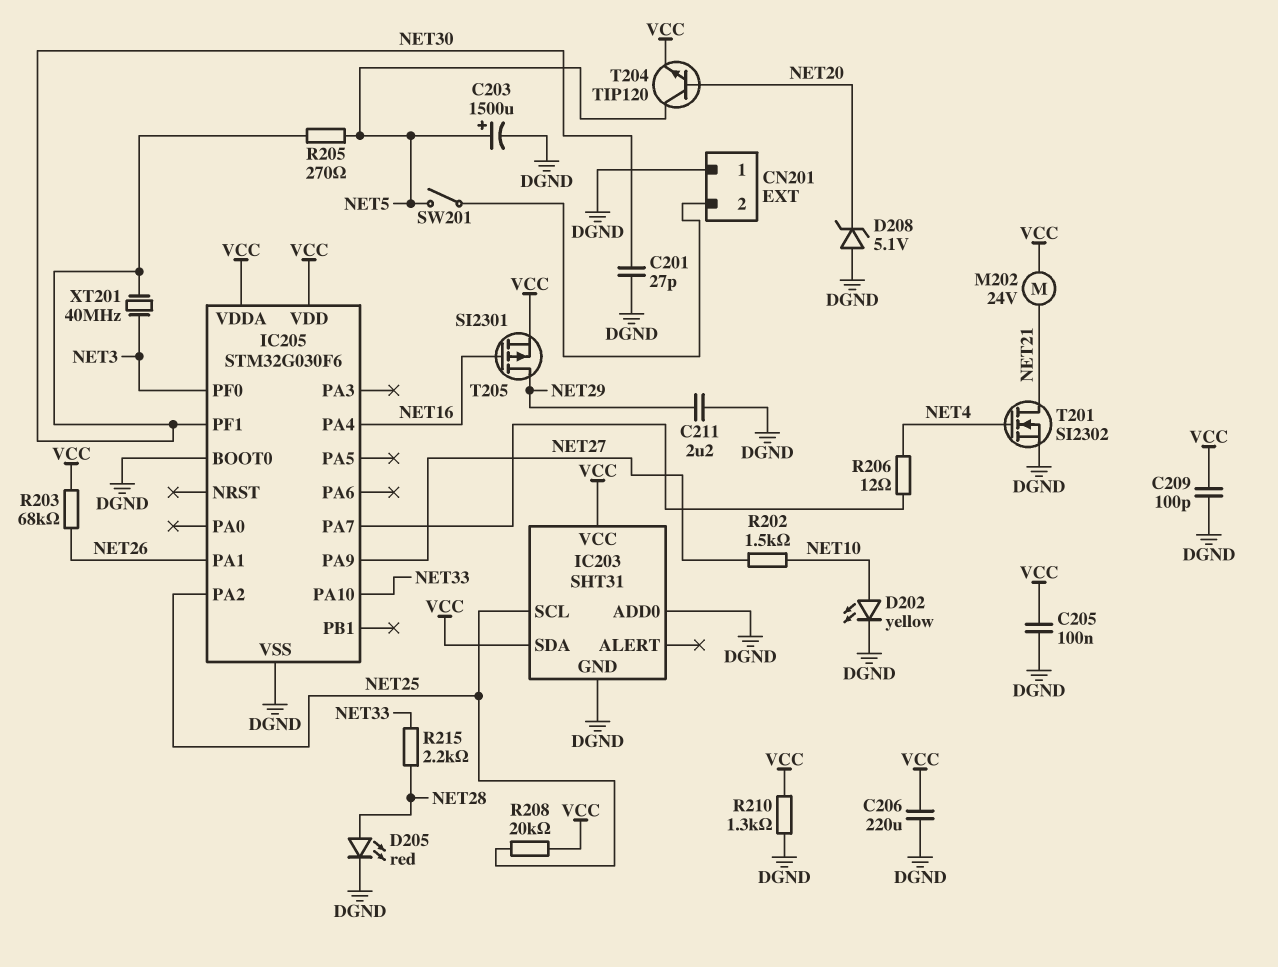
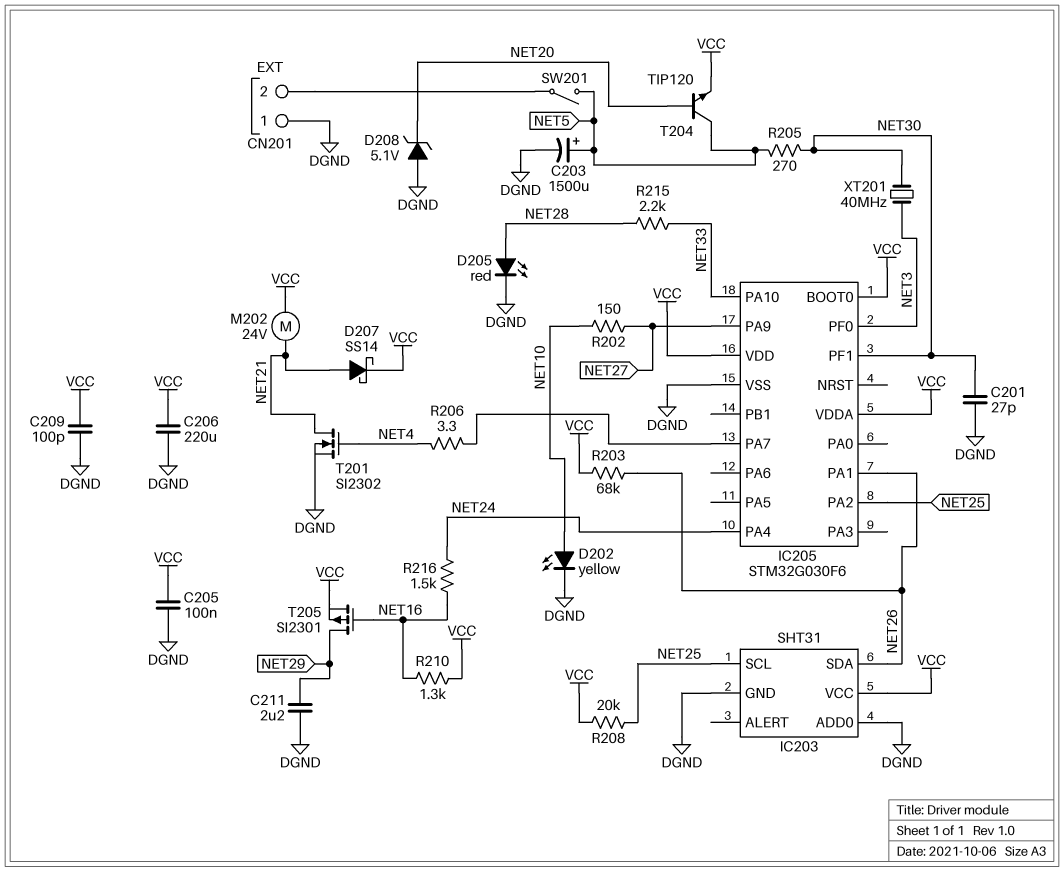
D207: none -> schottky SS14 (A NET21, K VCC)
IC203 pin SDA: VCC -> NET26
IC205 pin BOOT0: DGND -> VCC
IC205 pin PA4: NET16 -> NET24
R202: 1.5k (NET10, NET27) -> 150 (NET10, NET27)
R206: 12 (IC205/PA7, NET4) -> 3.3 (IC205/PA7, NET4)
R210: 1.3k (DGND, VCC) -> 1.3k (NET16, VCC)
R216: none -> 1.5k (NET16, NET24)

